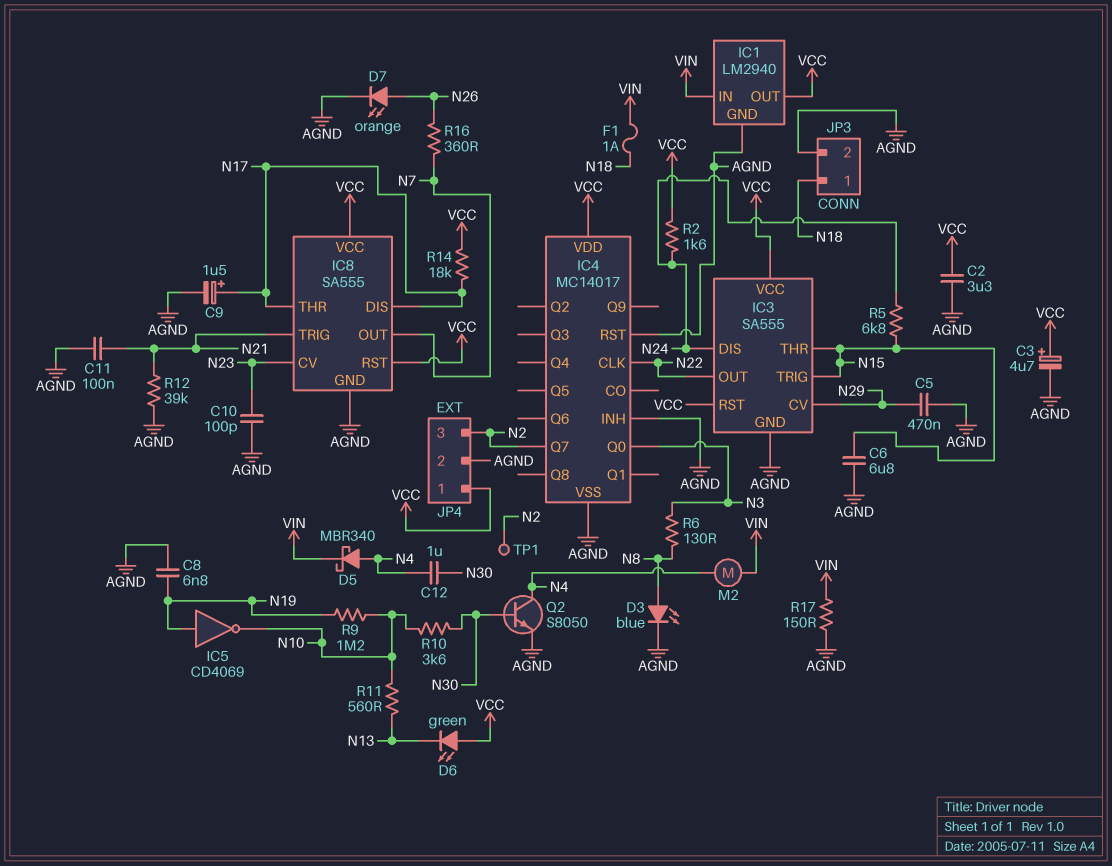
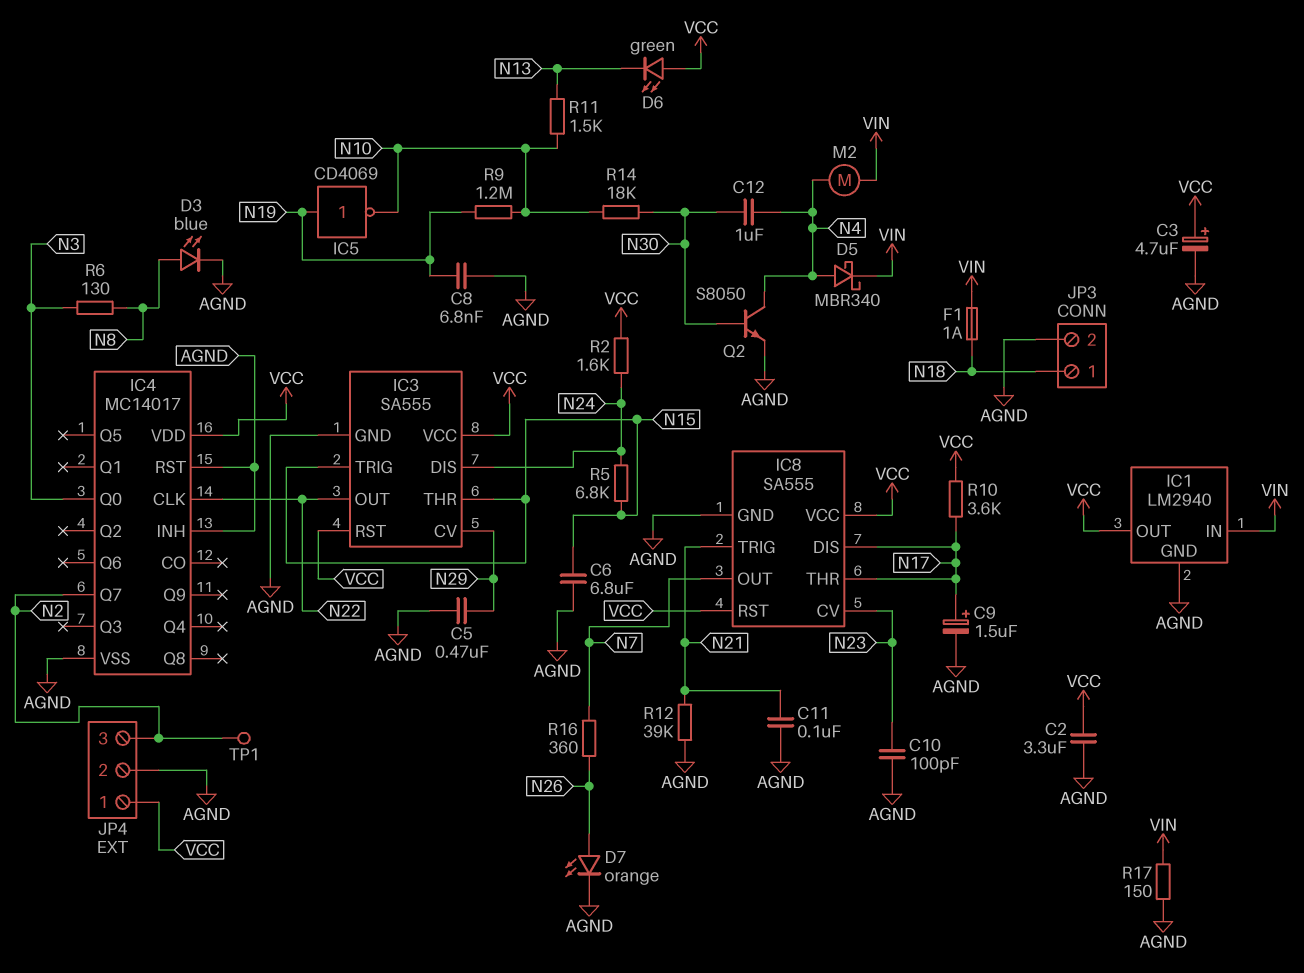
R10: 3.6k (N10, N30) -> 3.6k (N17, VCC)
R11: 560 (N10, N13) -> 1.5k (N10, N13)
R14: 18k (N17, VCC) -> 18k (N10, N30)

